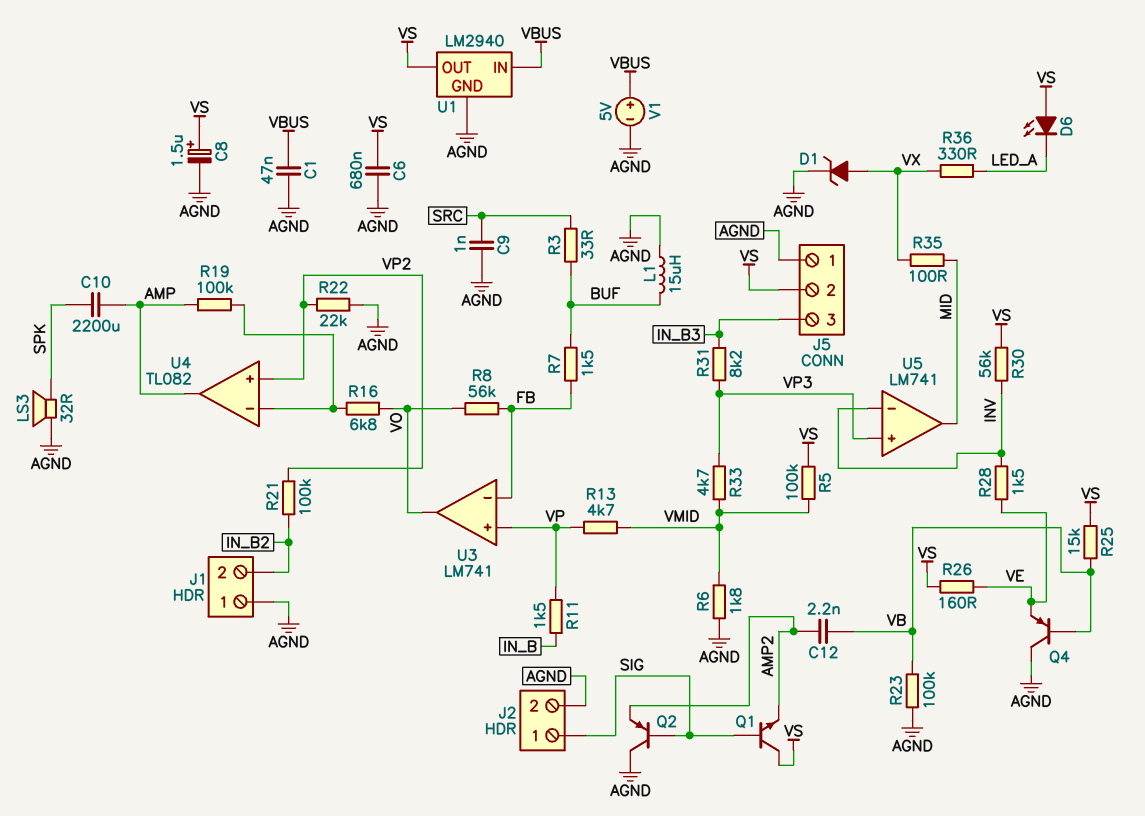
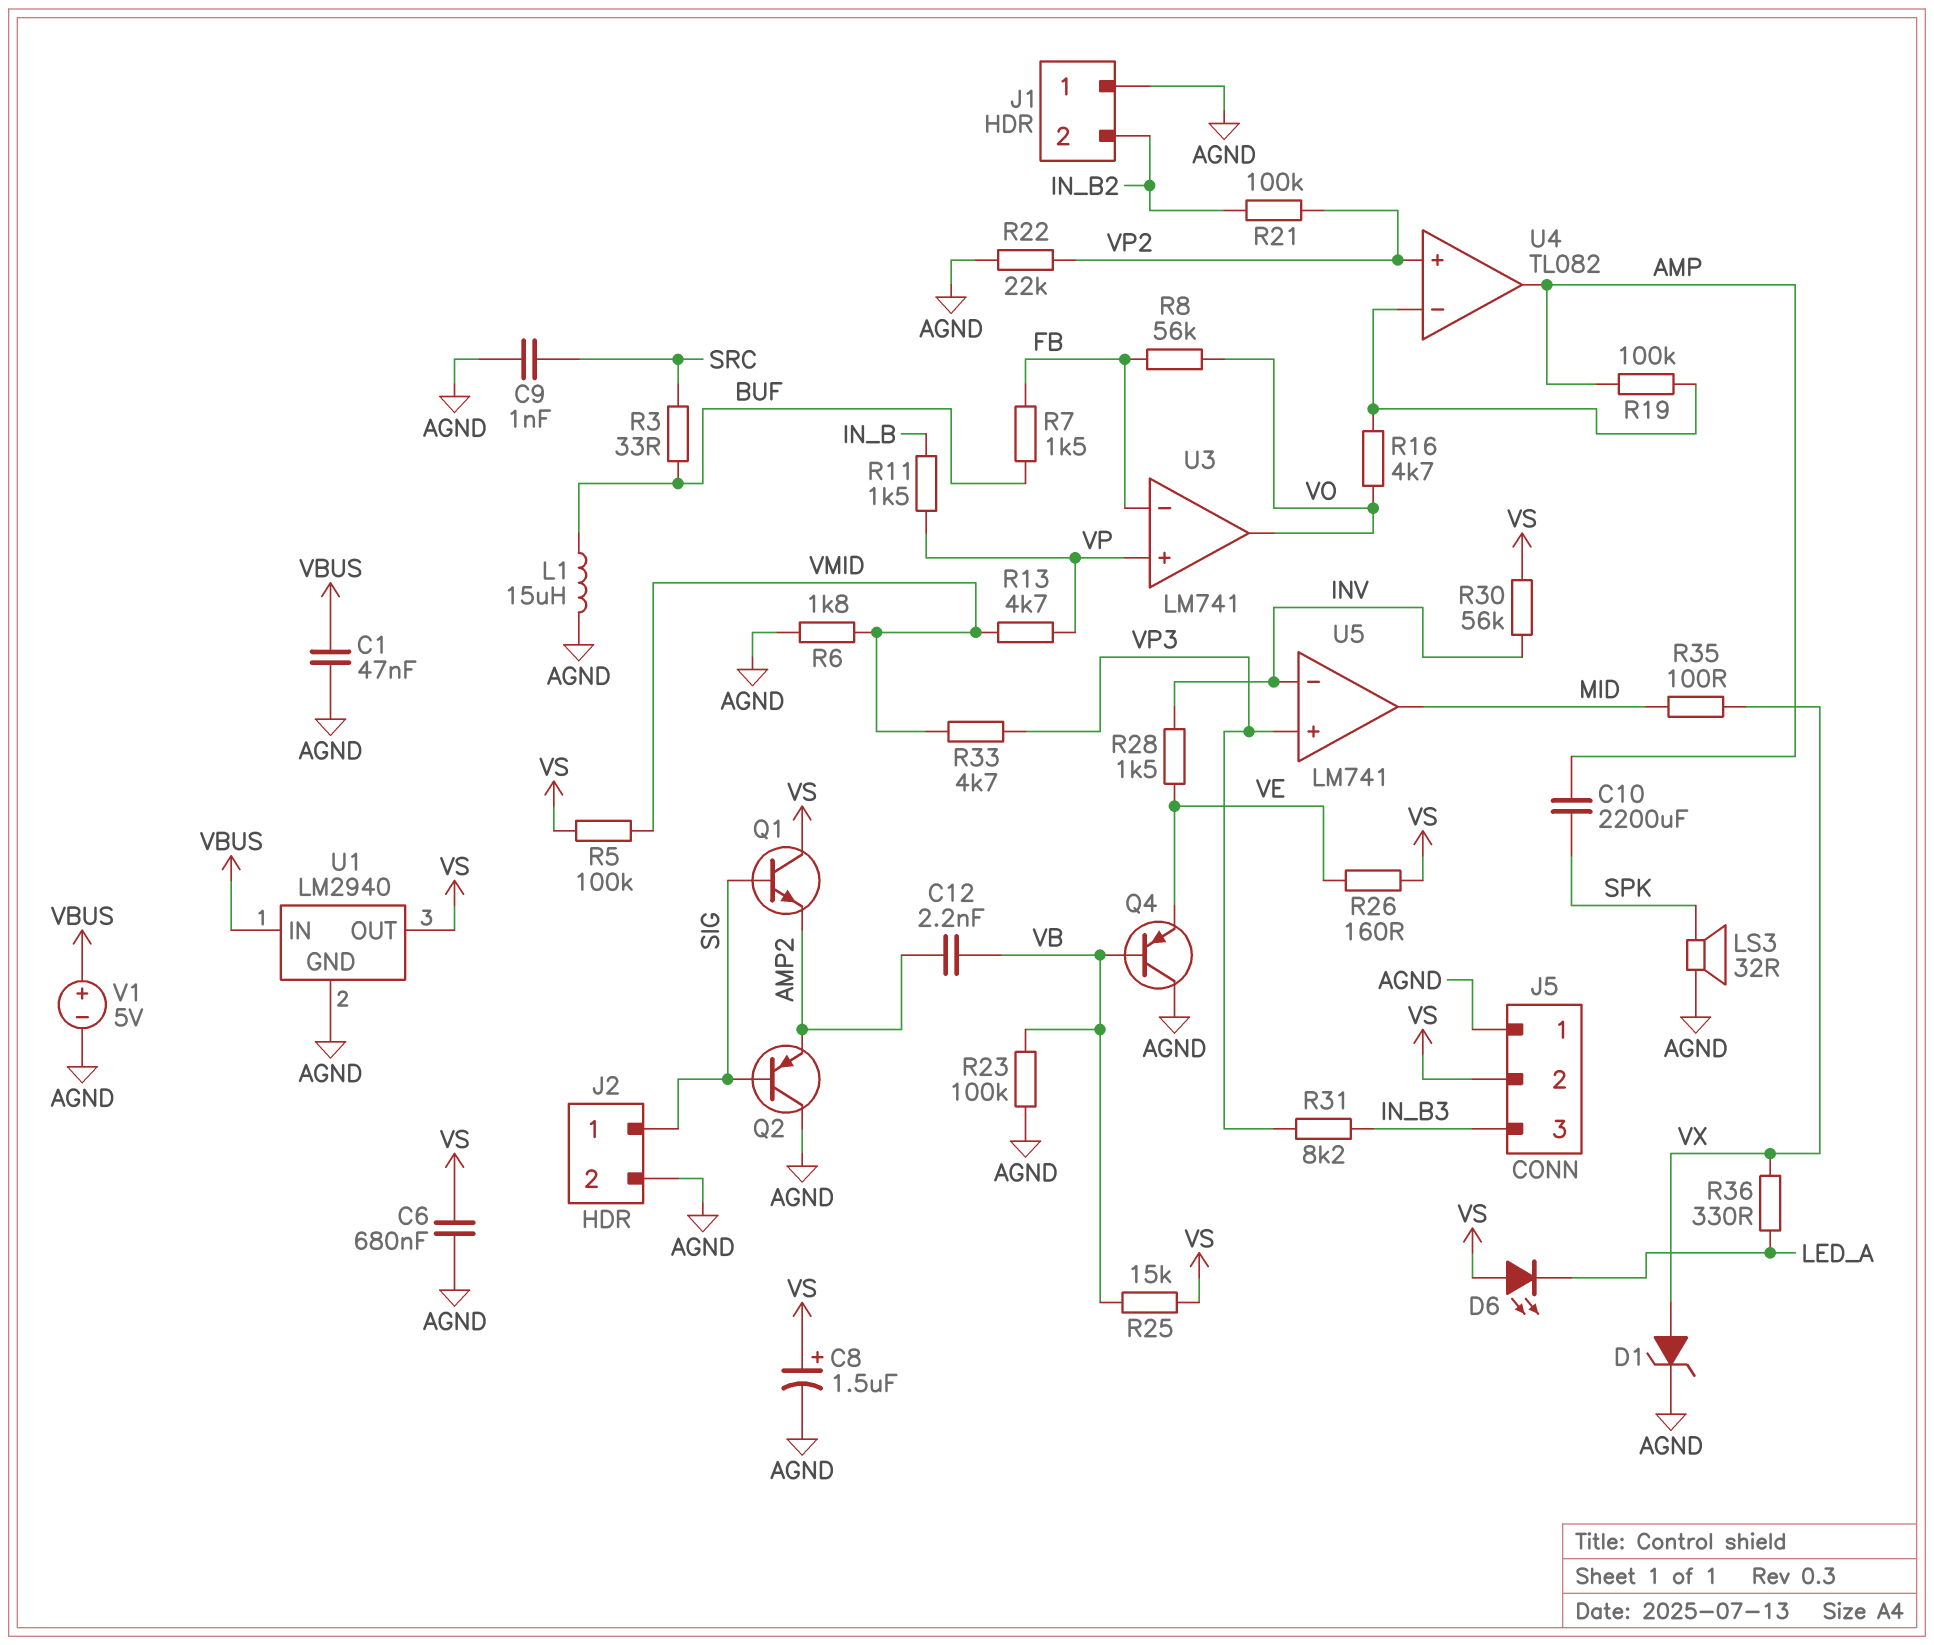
R16: 6.8k (U4/in-, VO) -> 4.7k (U4/in-, VO)

